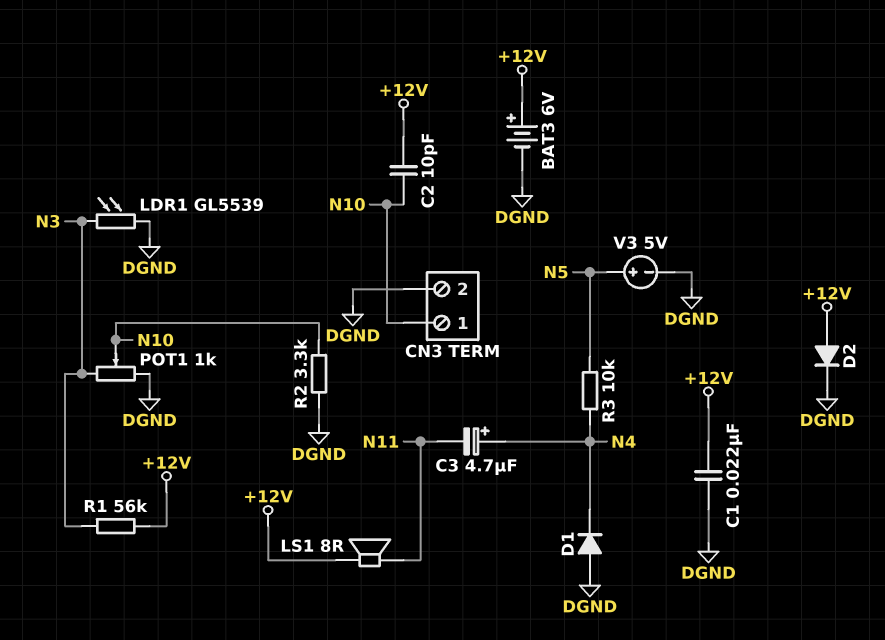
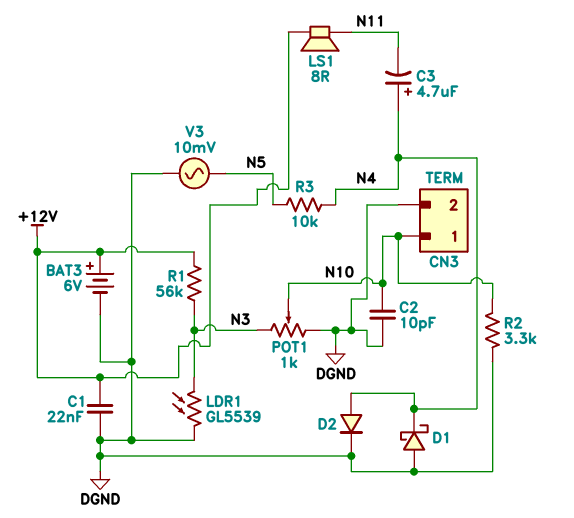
C2: 10pF (+12V, N10) -> 10pF (DGND, N10)
D1: diode (A DGND, K N4) -> schottky (A DGND, K N4)
D2: diode (A +12V, K DGND) -> diode (A N4, K DGND)
V3: 5V (plus N5, minus DGND) -> AC 10mV (DGND, N5)

